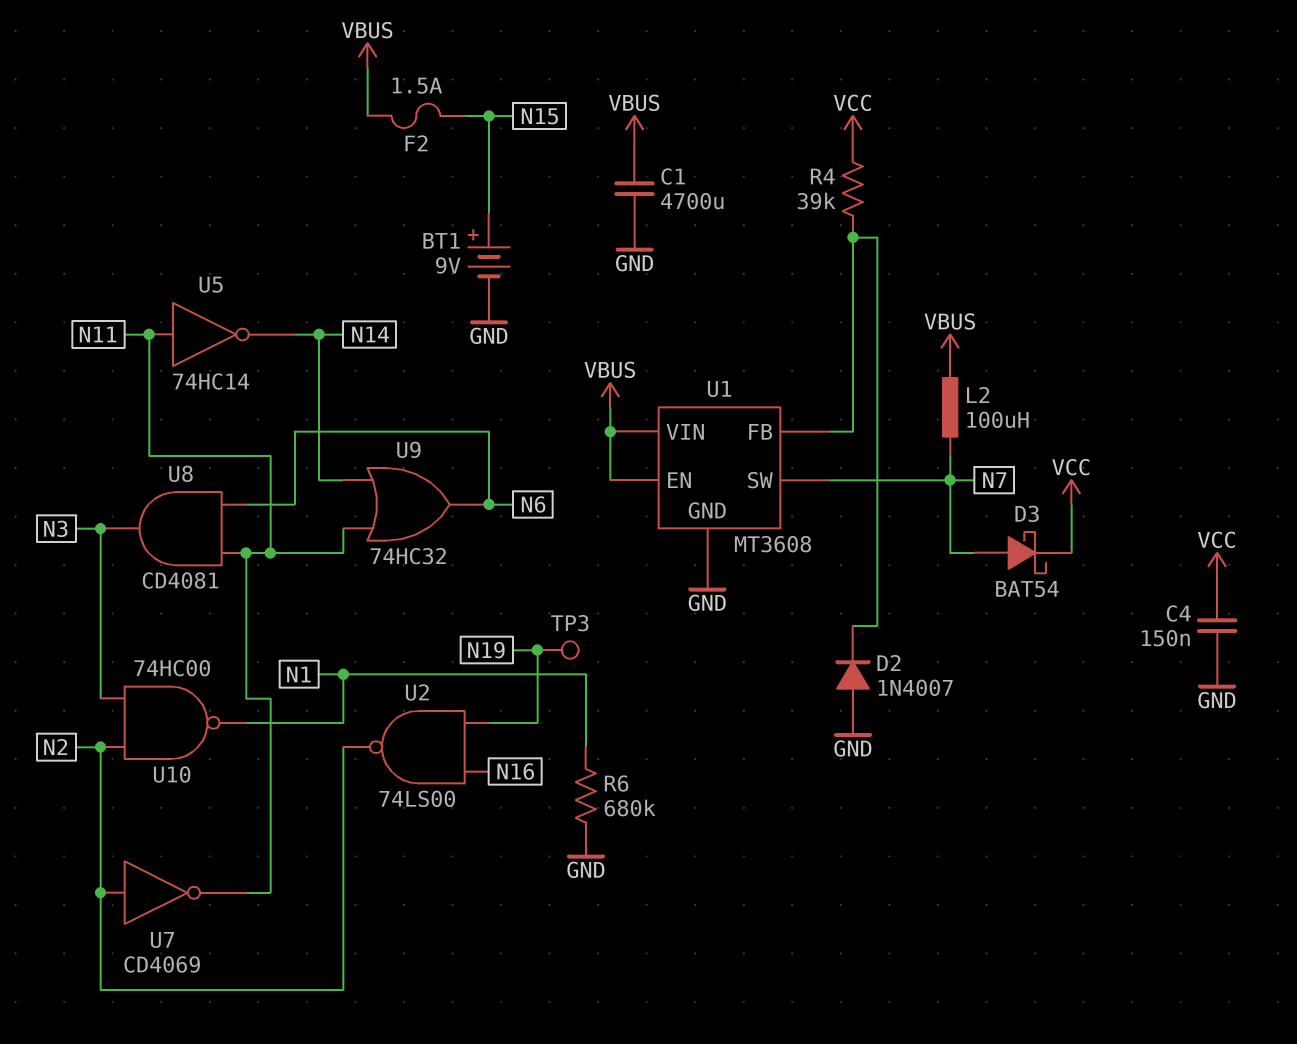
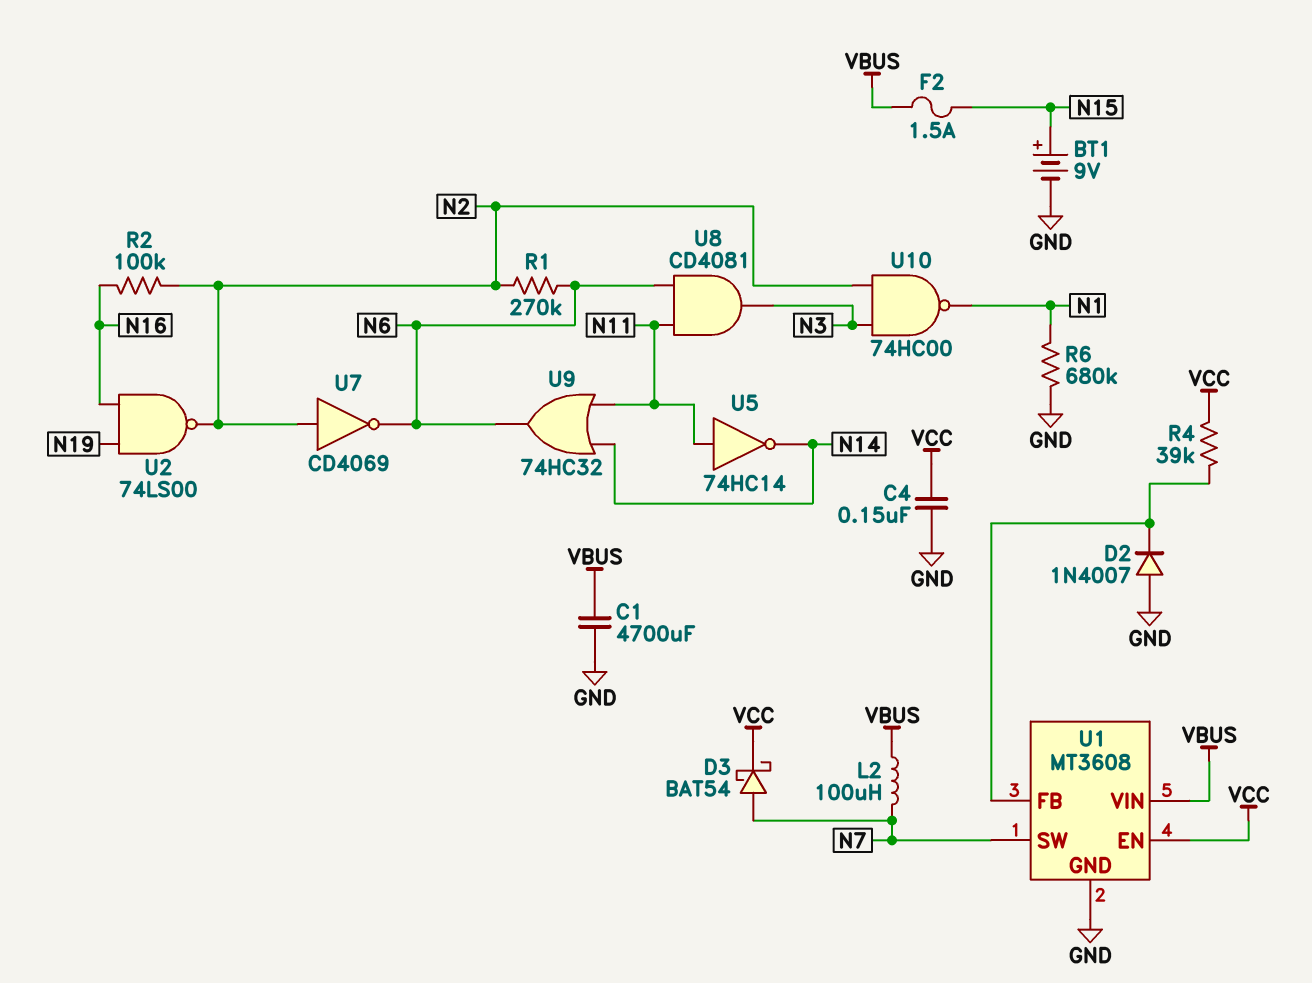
R1: none -> 270k (N2, N6)
R2: none -> 100k (N2, N16)
TP3: test point (N19) -> none
U1 pin EN: VBUS -> VCC
U7: NOT CD4069 (in N2, out N11) -> NOT CD4069 (in N2, out N6)

